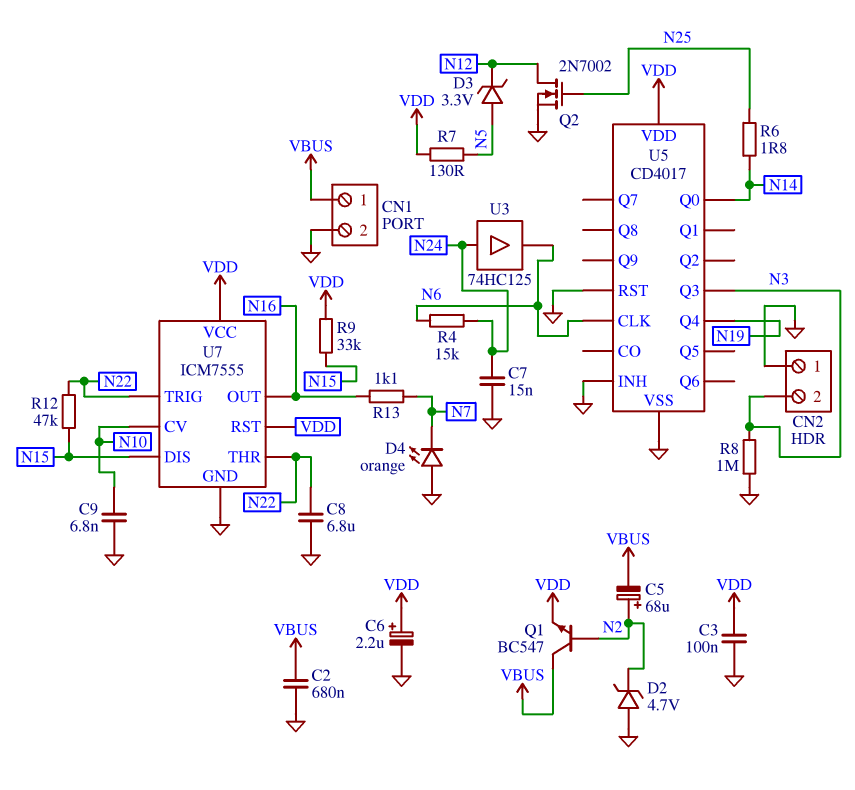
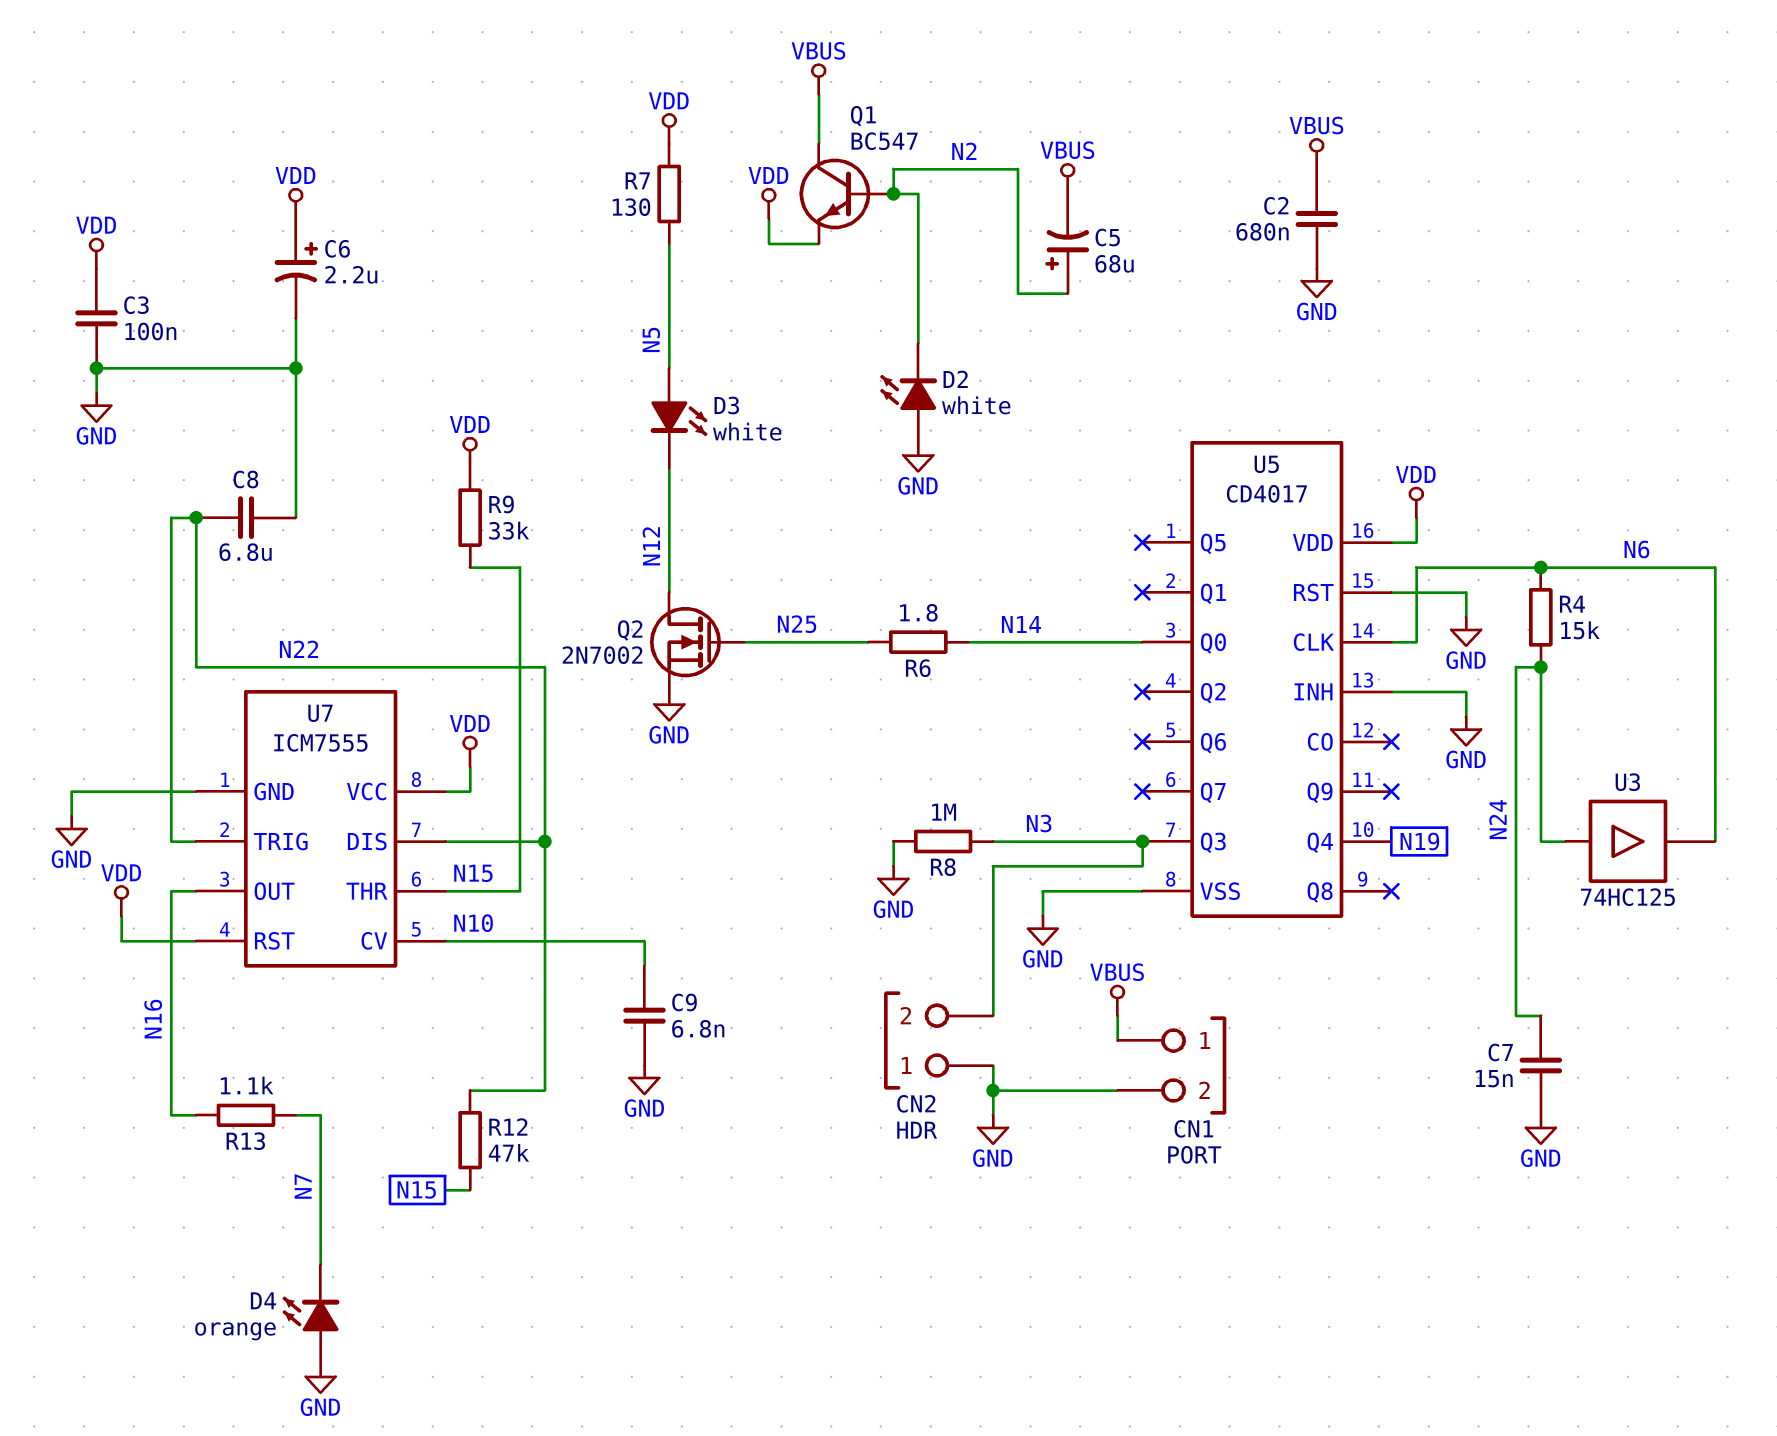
D2: zener 4.7V (A GND, K N2) -> LED white (A GND, K N2)
D3: zener 3.3V (A N5, K N12) -> LED white (A N5, K N12)
U7 pin DIS: N15 -> N22
U7 pin THR: N22 -> N15

